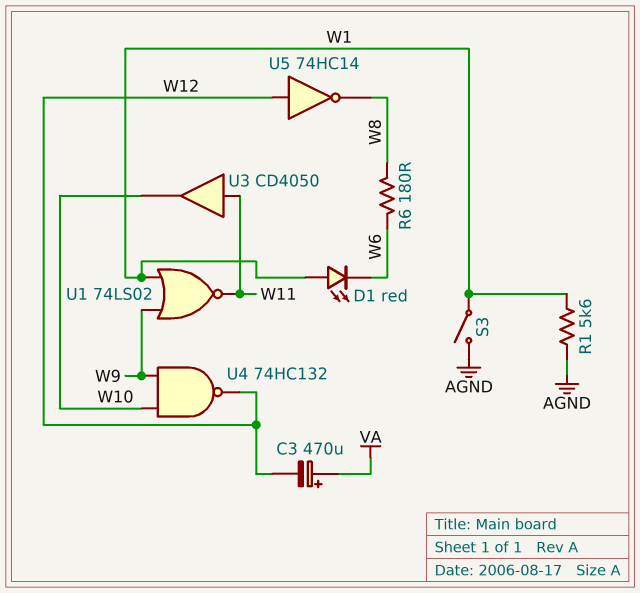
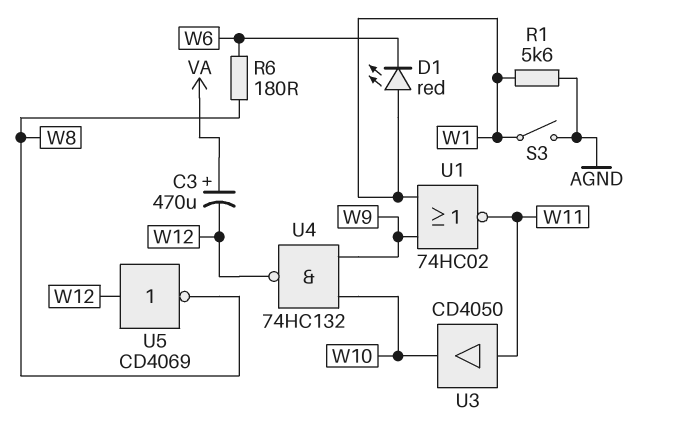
U1: NOR 74LS02 (in W1, in W9, out W11) -> NOR 74HC02 (in W1, in W9, out W11)
U5: NOT 74HC14 (in W12, out W8) -> NOT CD4069 (in W12, out W8)

